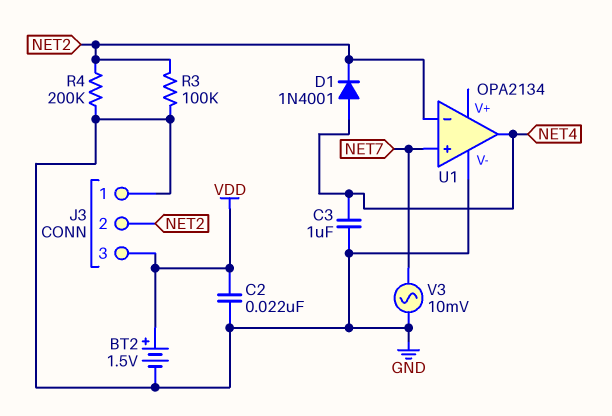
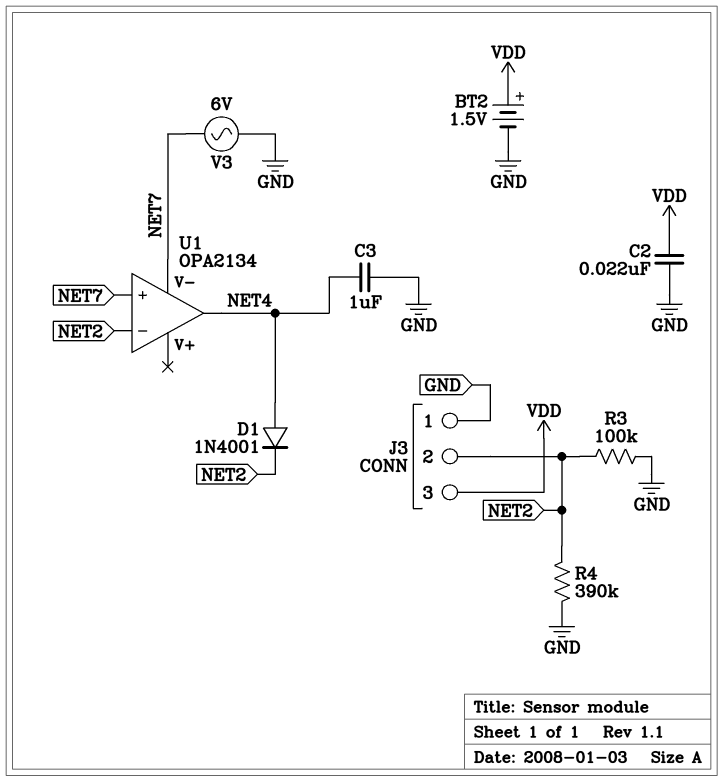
R4: 200k (GND, NET2) -> 390k (GND, NET2)
U1 pin V-: GND -> NET7
V3: AC 10mV (GND, NET7) -> AC 6V (GND, NET7)

